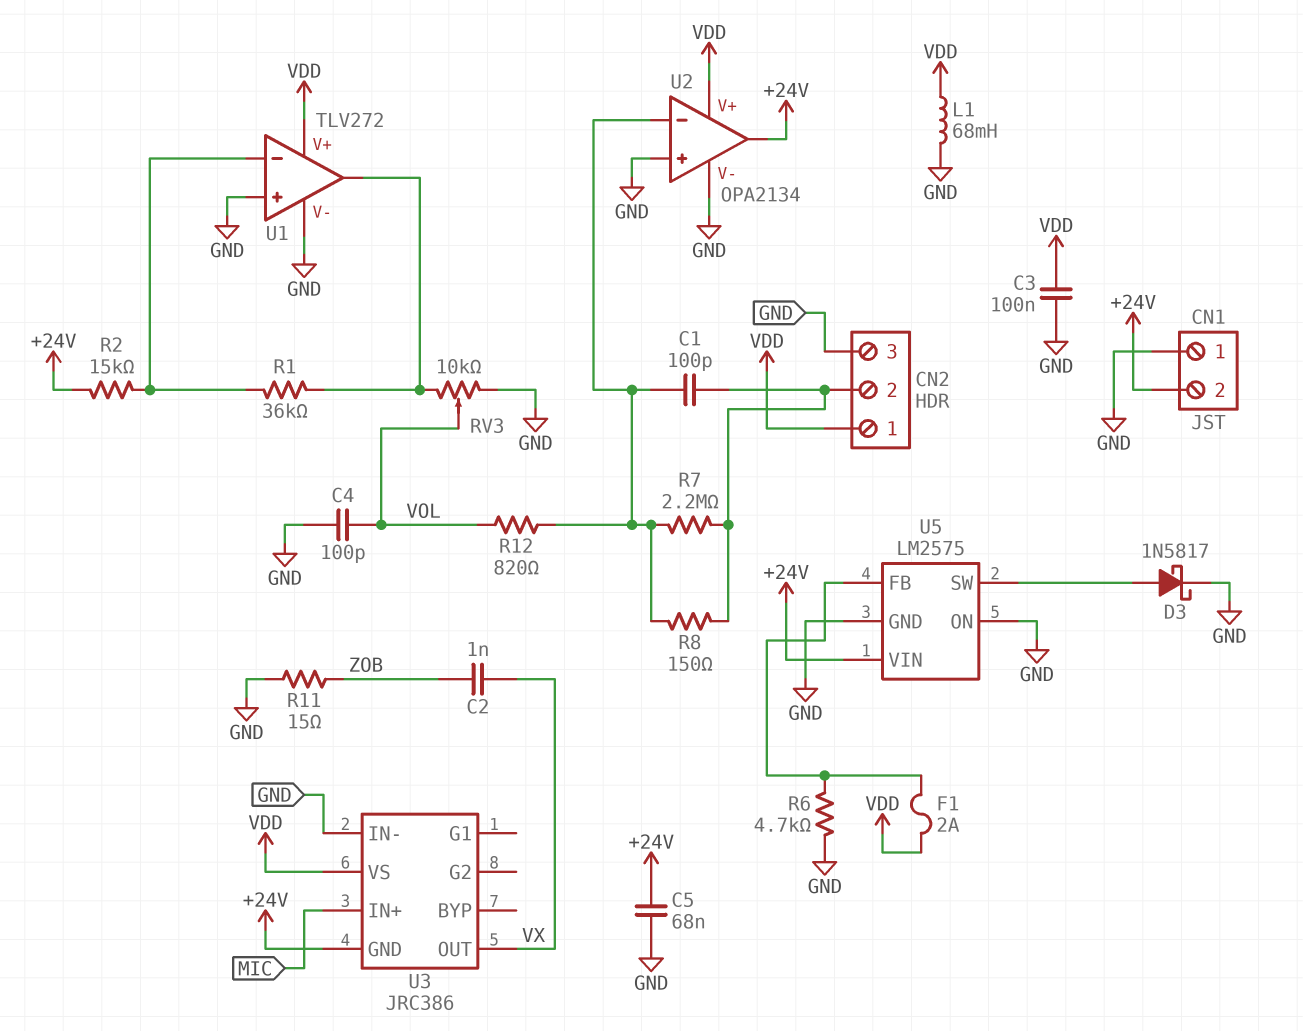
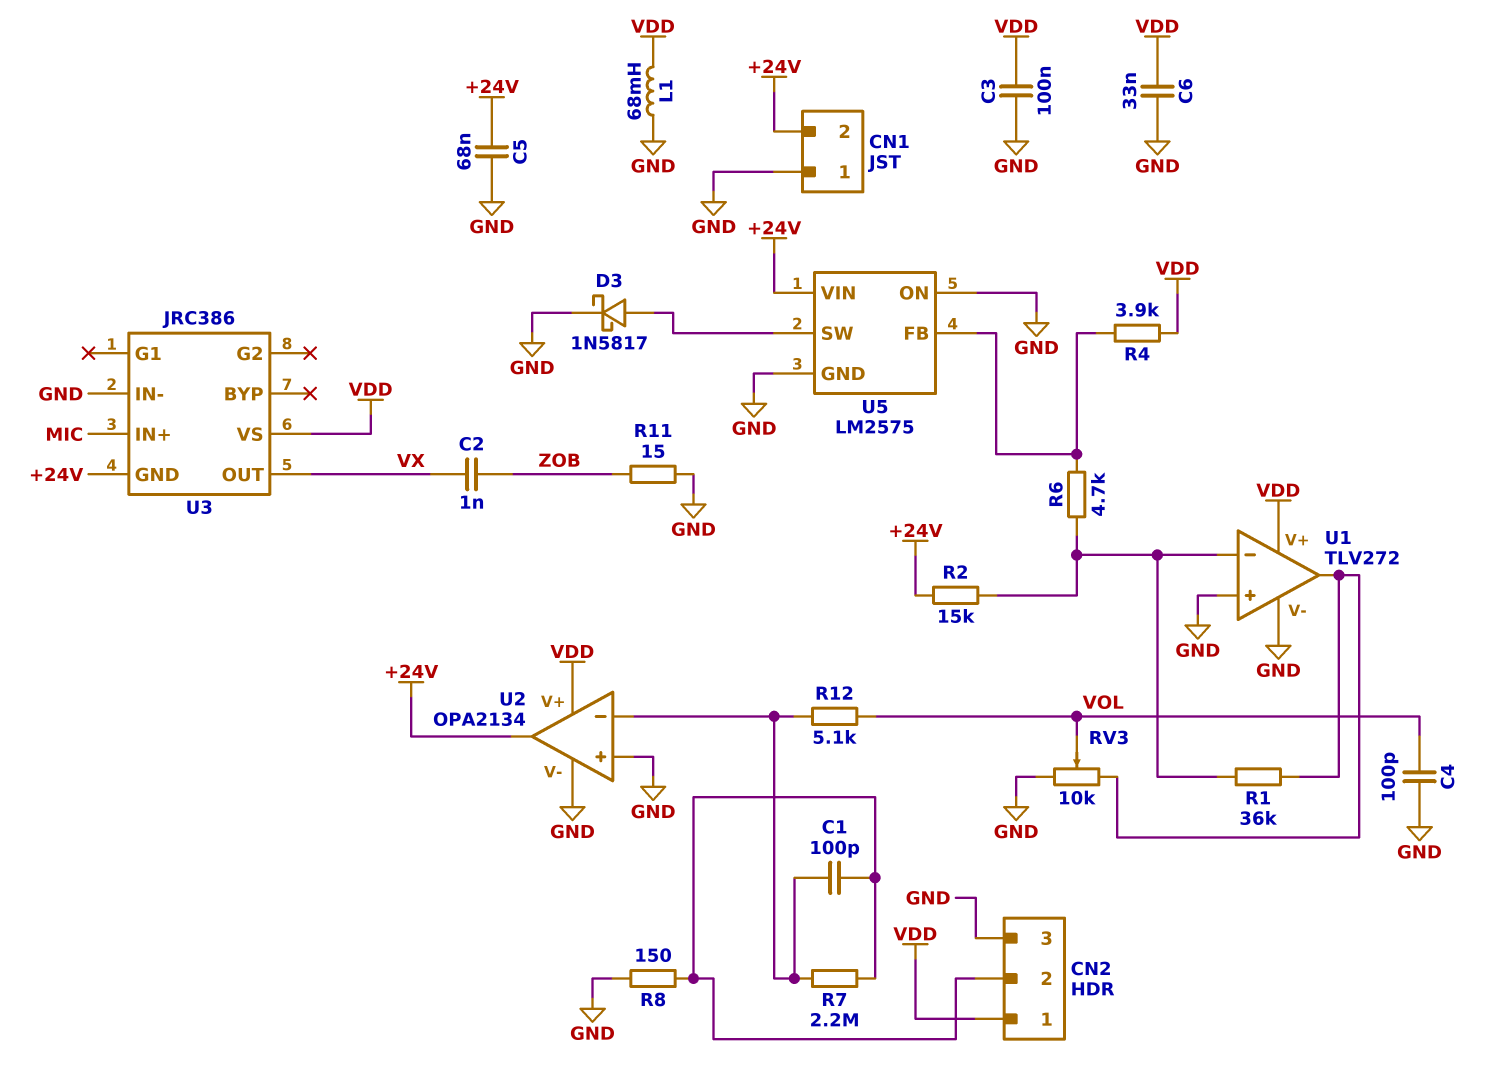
C6: none -> 33nF (GND, VDD)
F1: 2A (U5/FB, VDD) -> none
R4: none -> 3.9k (U5/FB, VDD)
R6: 4.7k (GND, U5/FB) -> 4.7k (U1/in-, U5/FB)
R8: 150 (CN2/2, U2/in-) -> 150 (CN2/2, GND)
R12: 820 (U2/in-, VOL) -> 5.1k (U2/in-, VOL)

